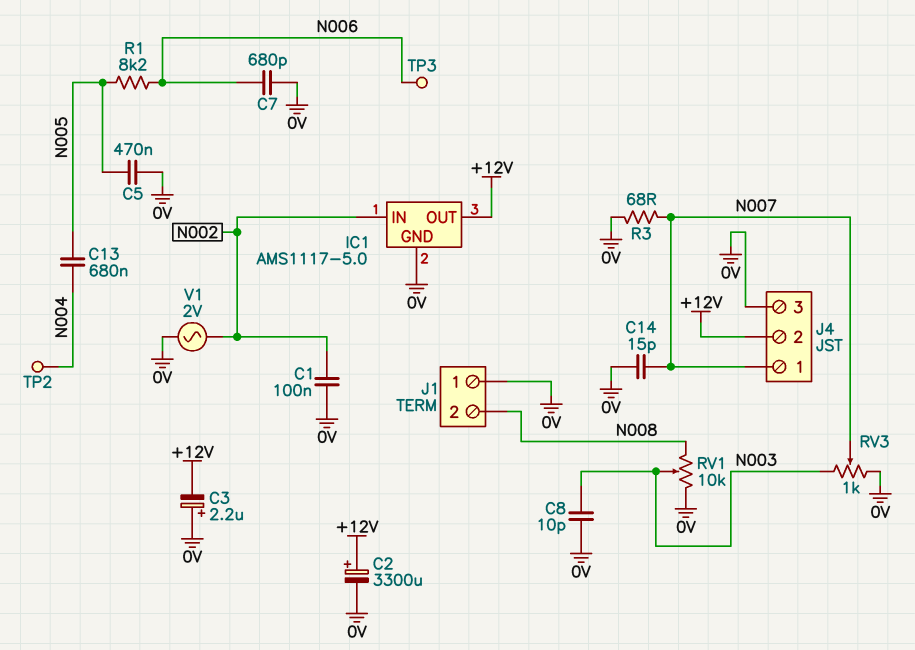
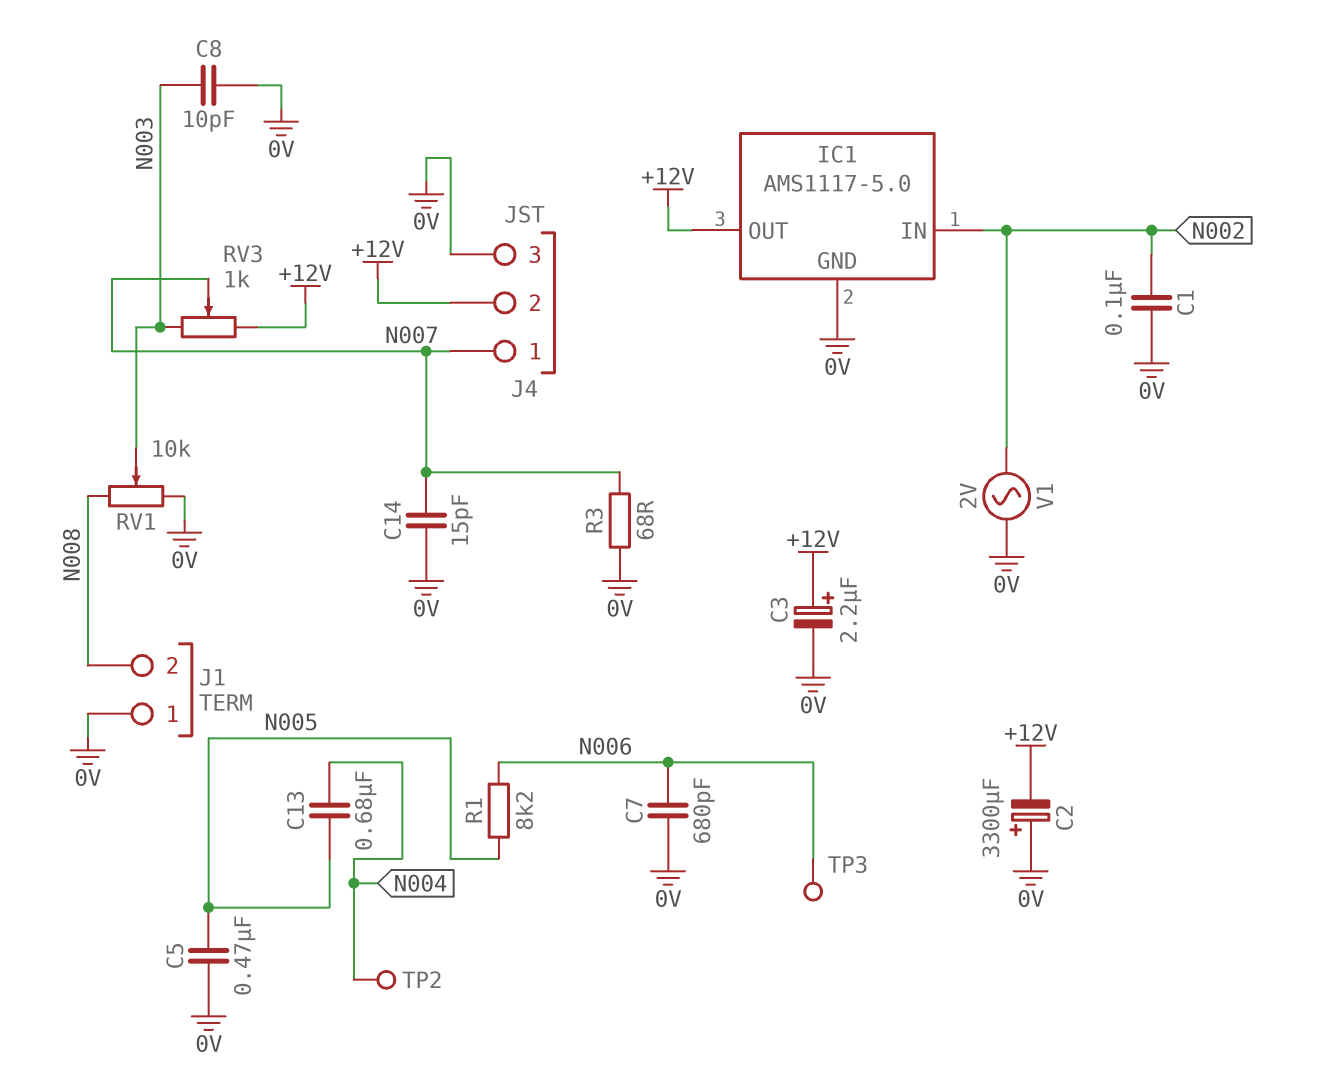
C2: 3300uF (plus +12V, minus 0V) -> 3300uF (plus 0V, minus +12V)
C3: 2.2uF (plus 0V, minus +12V) -> 2.2uF (plus +12V, minus 0V)
RV3: 1k (0V, N003, wiper N007) -> 1k (+12V, N003, wiper N007)

